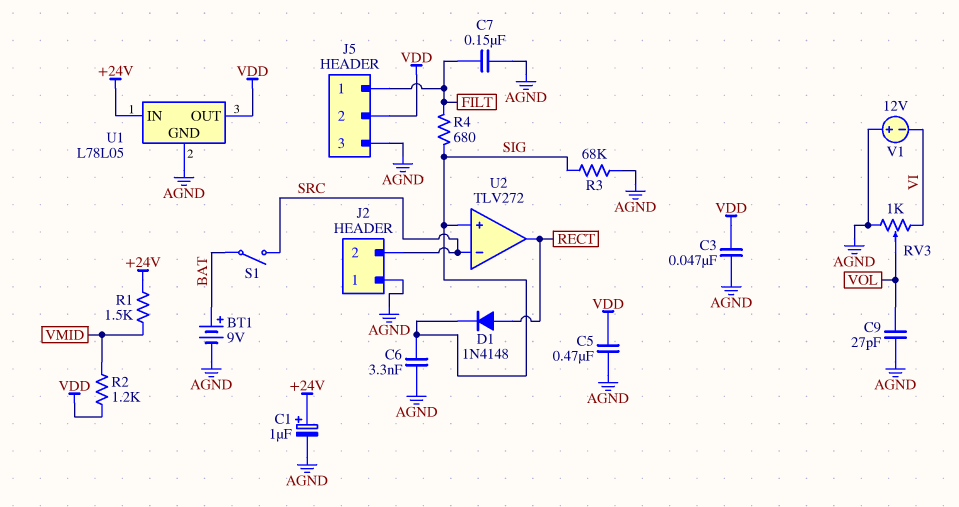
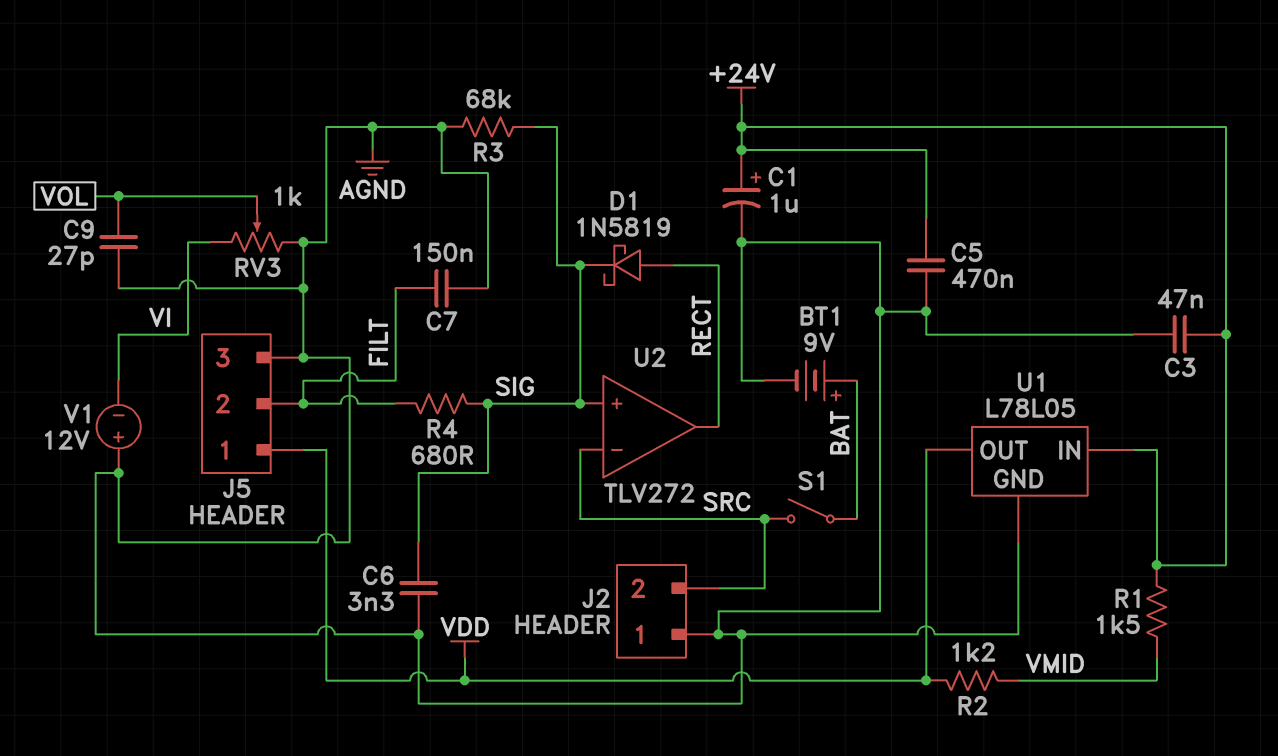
C3: 47nF (AGND, VDD) -> 47nF (+24V, AGND)
C5: 470nF (AGND, VDD) -> 470nF (+24V, AGND)
D1: diode 1N4148 (A RECT, K SIG) -> schottky 1N5819 (A RECT, K SIG)
J5 pin 1: FILT -> VDD
J5 pin 2: VDD -> FILT

